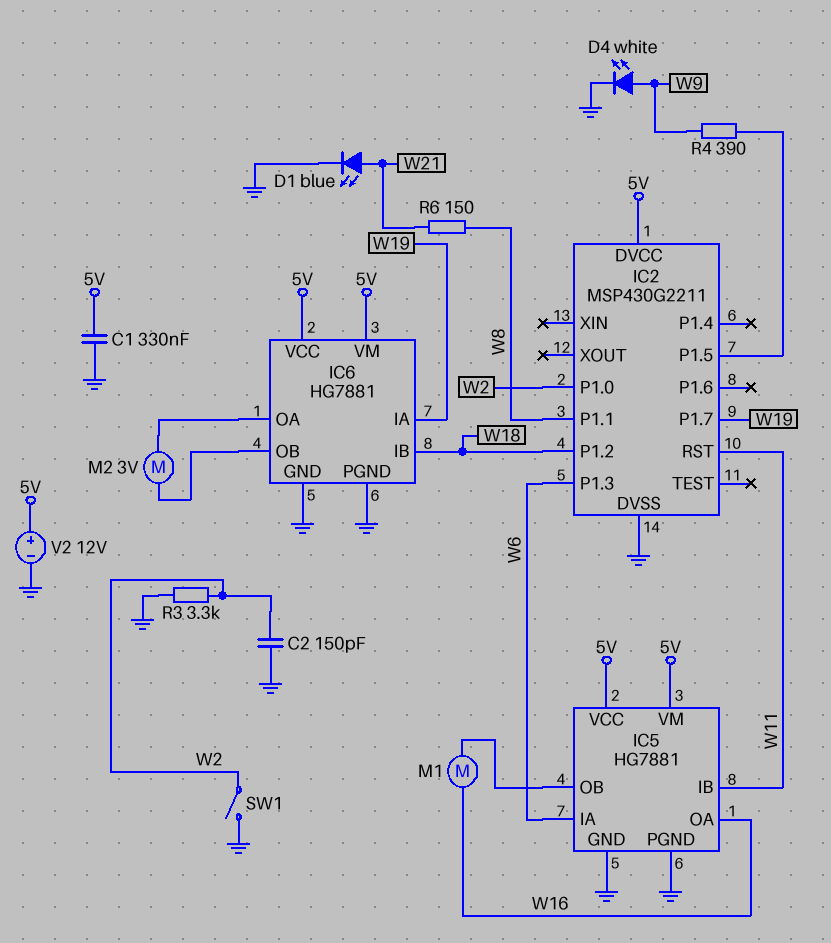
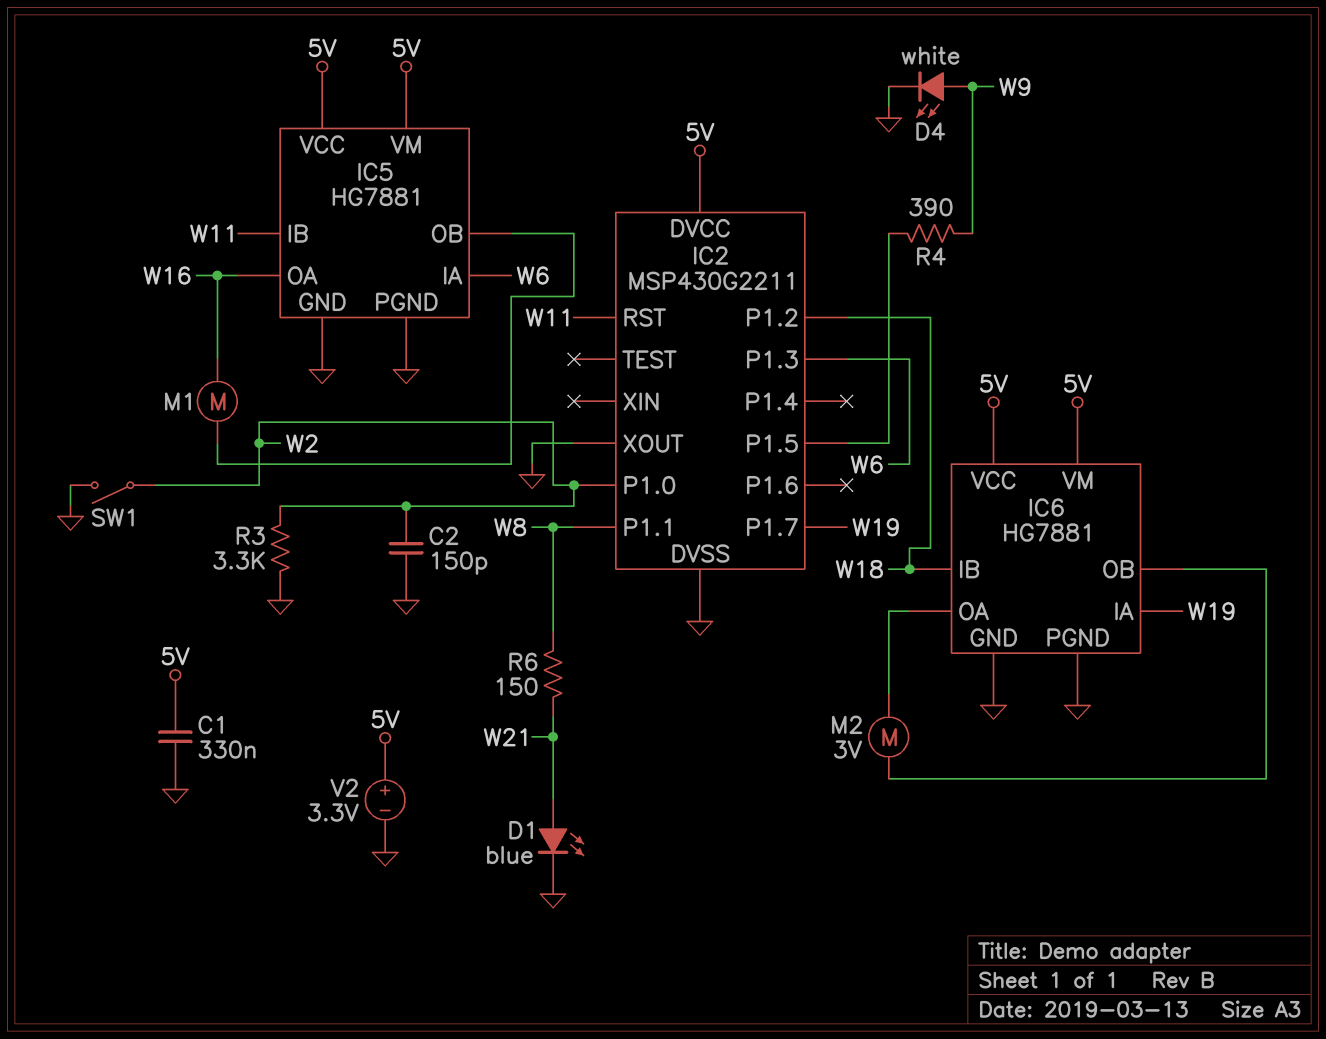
IC2 pin XOUT: none -> GND
V2: 12V (plus 5V, minus GND) -> 3.3V (plus 5V, minus GND)

